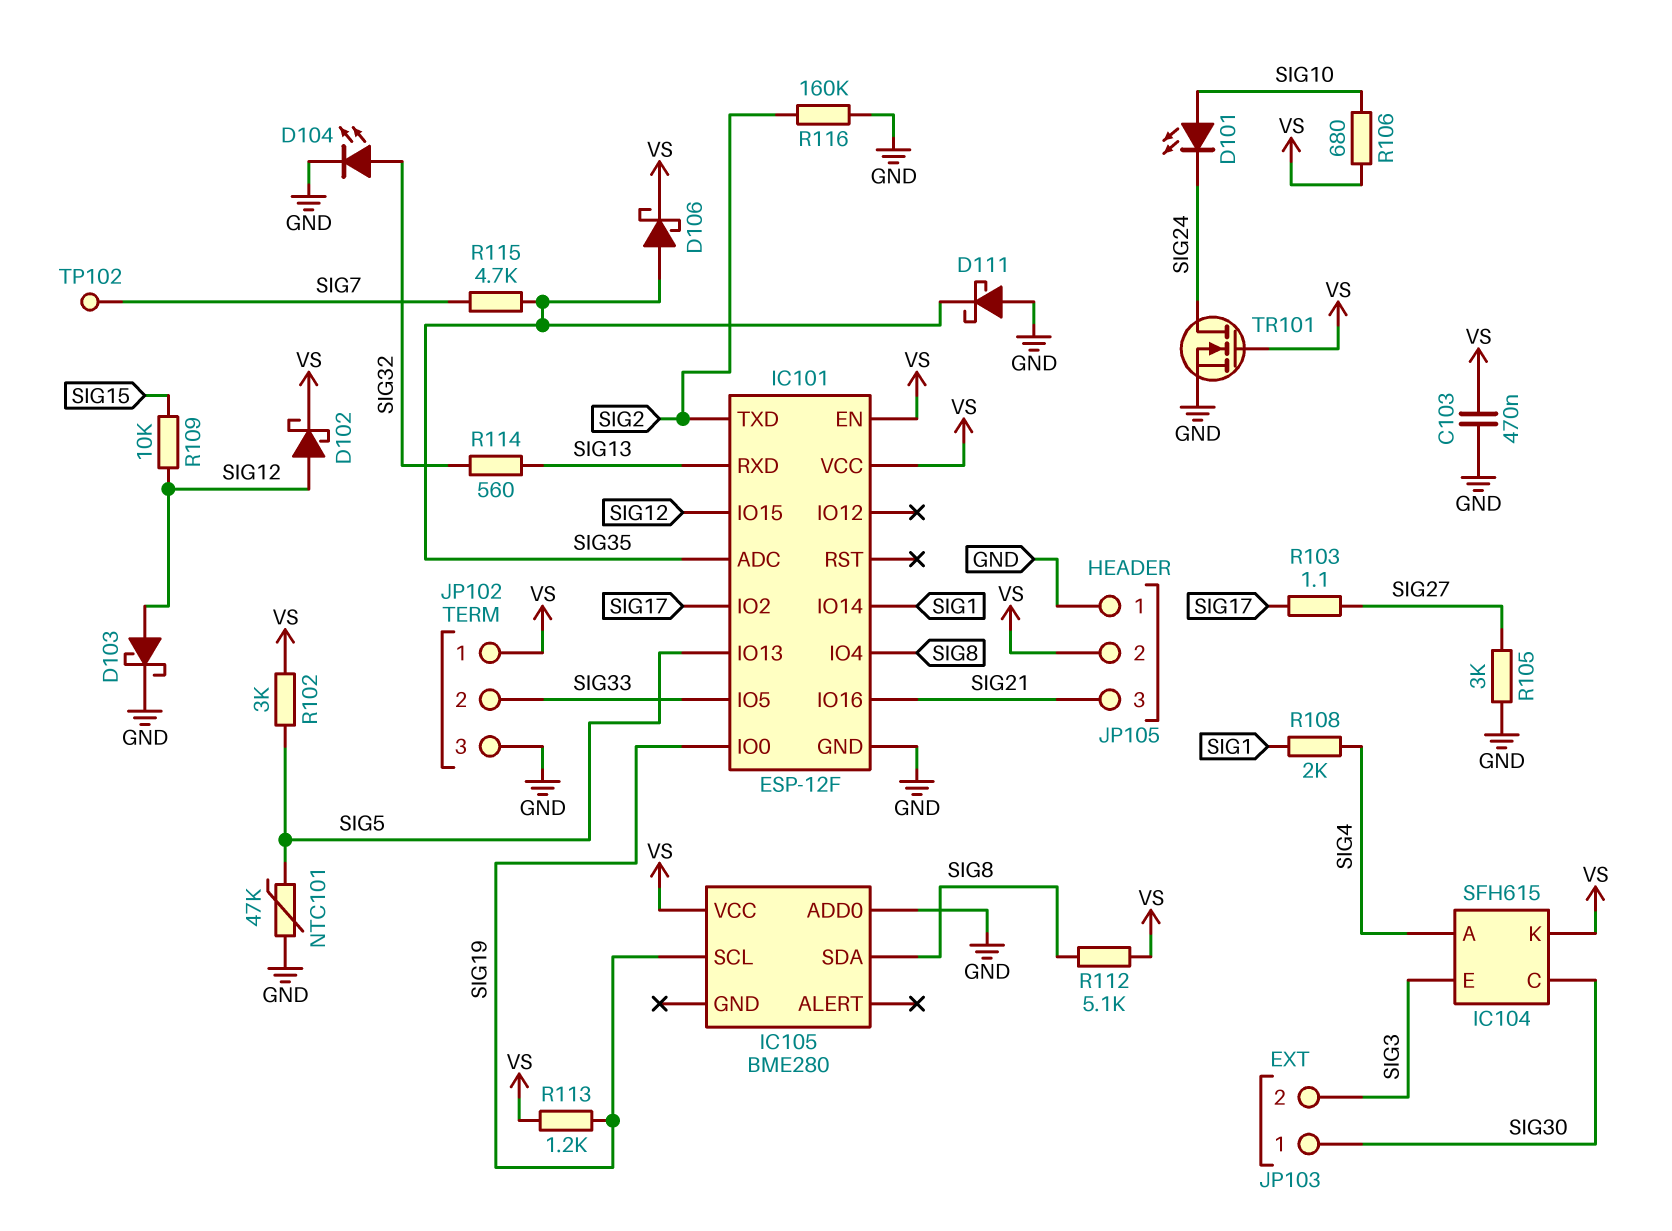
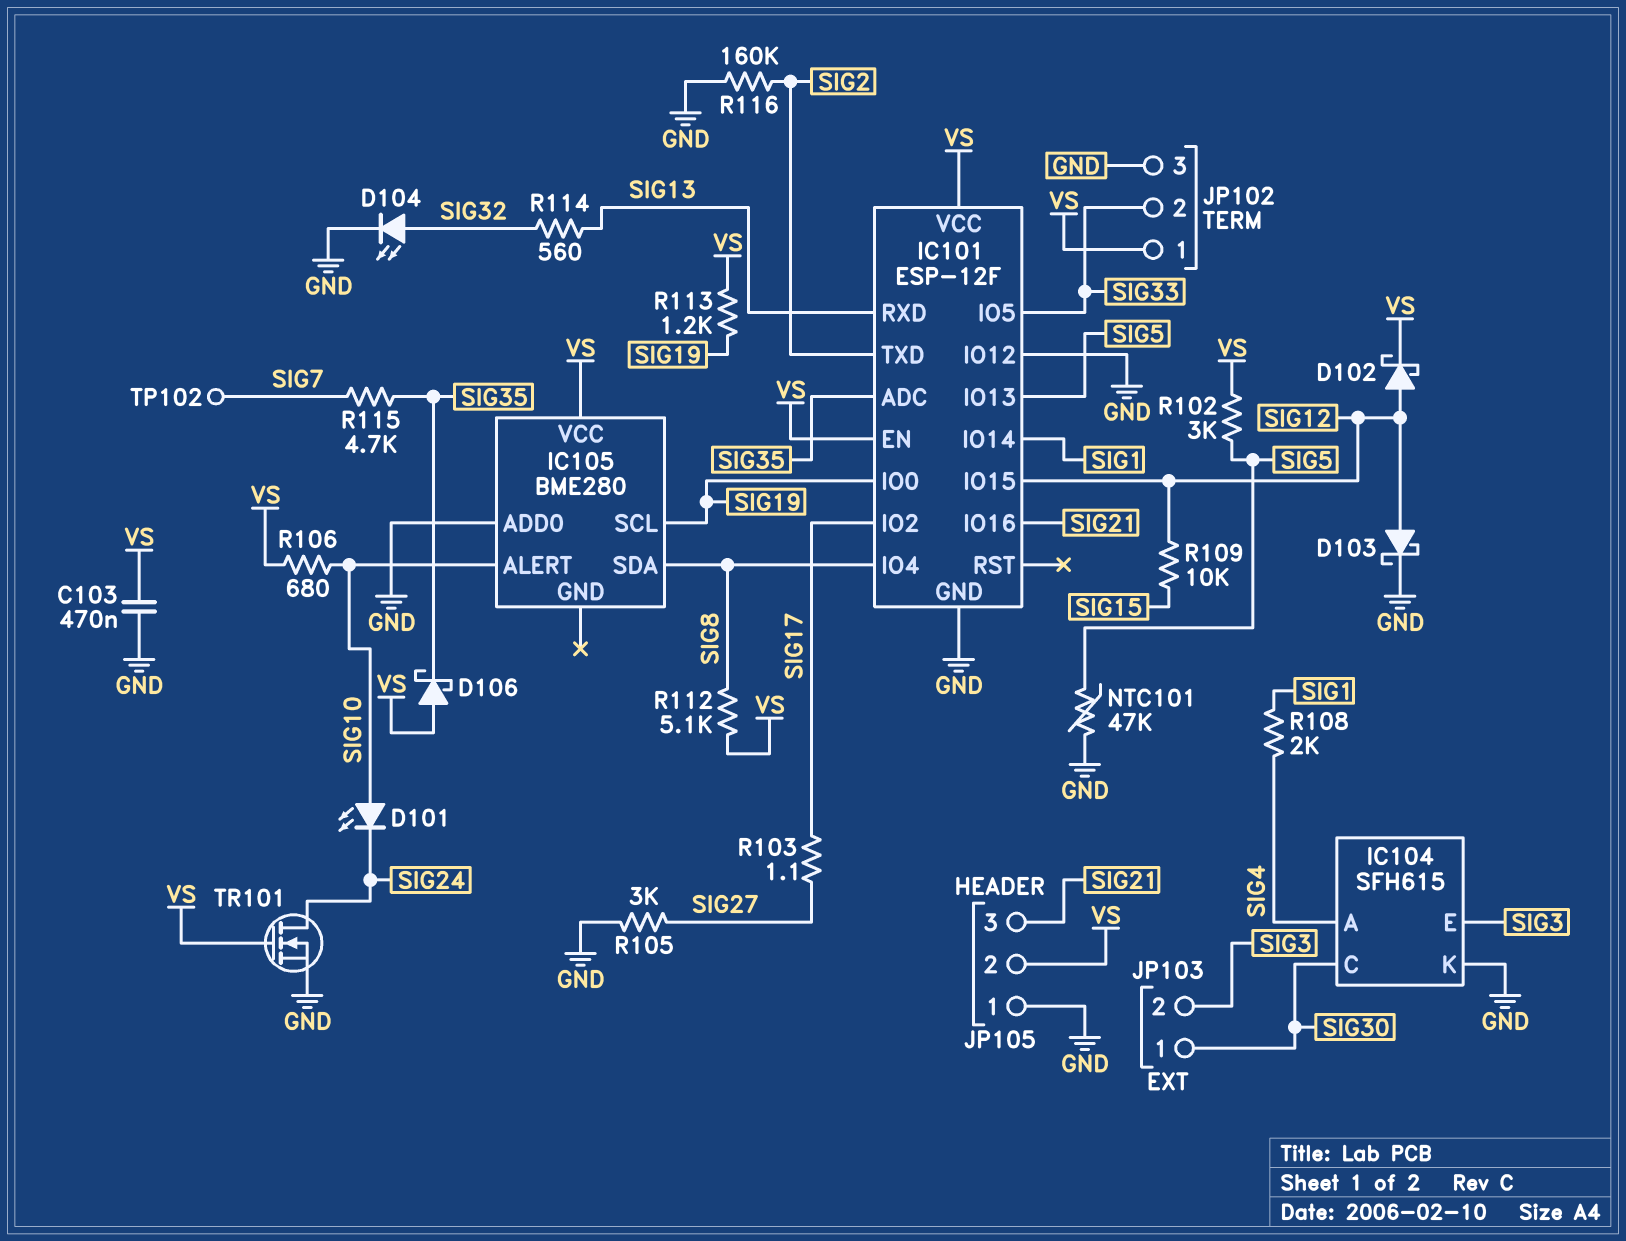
D106: schottky (A SIG35, K VS) -> schottky (A VS, K SIG35)
D111: schottky (A GND, K SIG35) -> none
IC101 pin IO12: none -> GND
IC104 pin K: VS -> GND
IC105 pin ALERT: none -> SIG10

